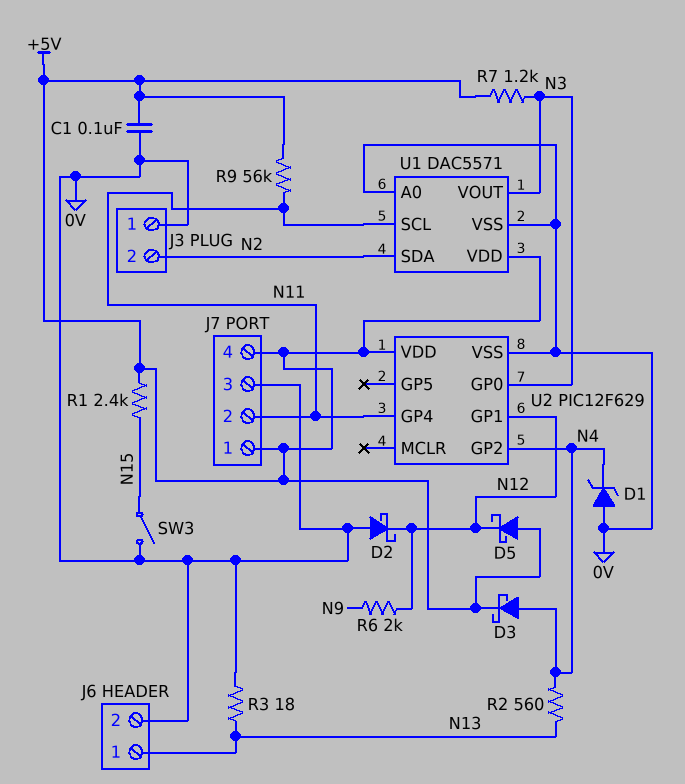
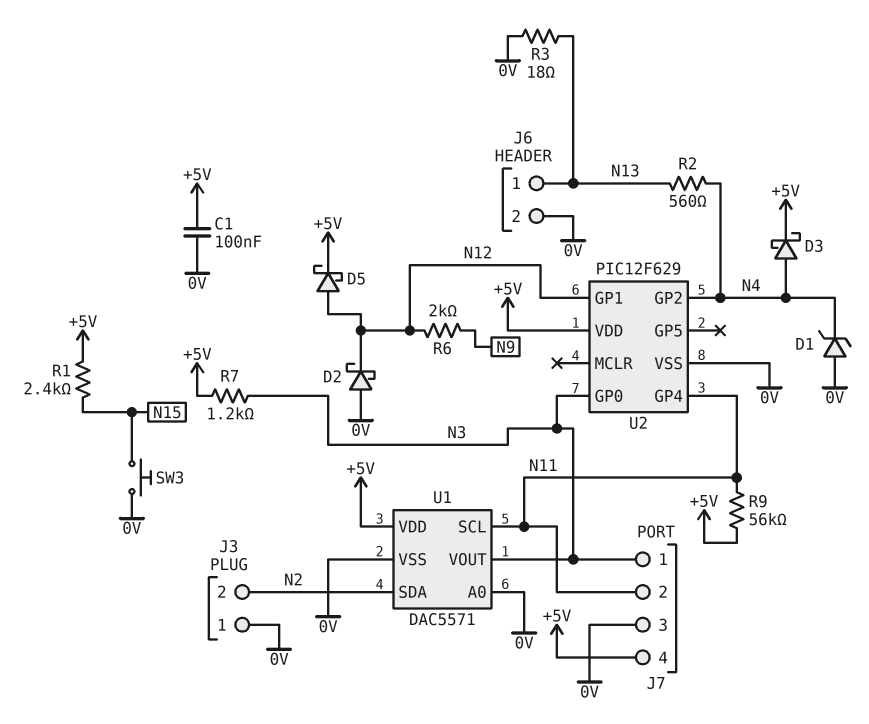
D5: schottky (A +5V, K N12) -> schottky (A N12, K +5V)
J7 pin 1: +5V -> N3
SW3: switch (0V, N15) -> button (0V, N15)

